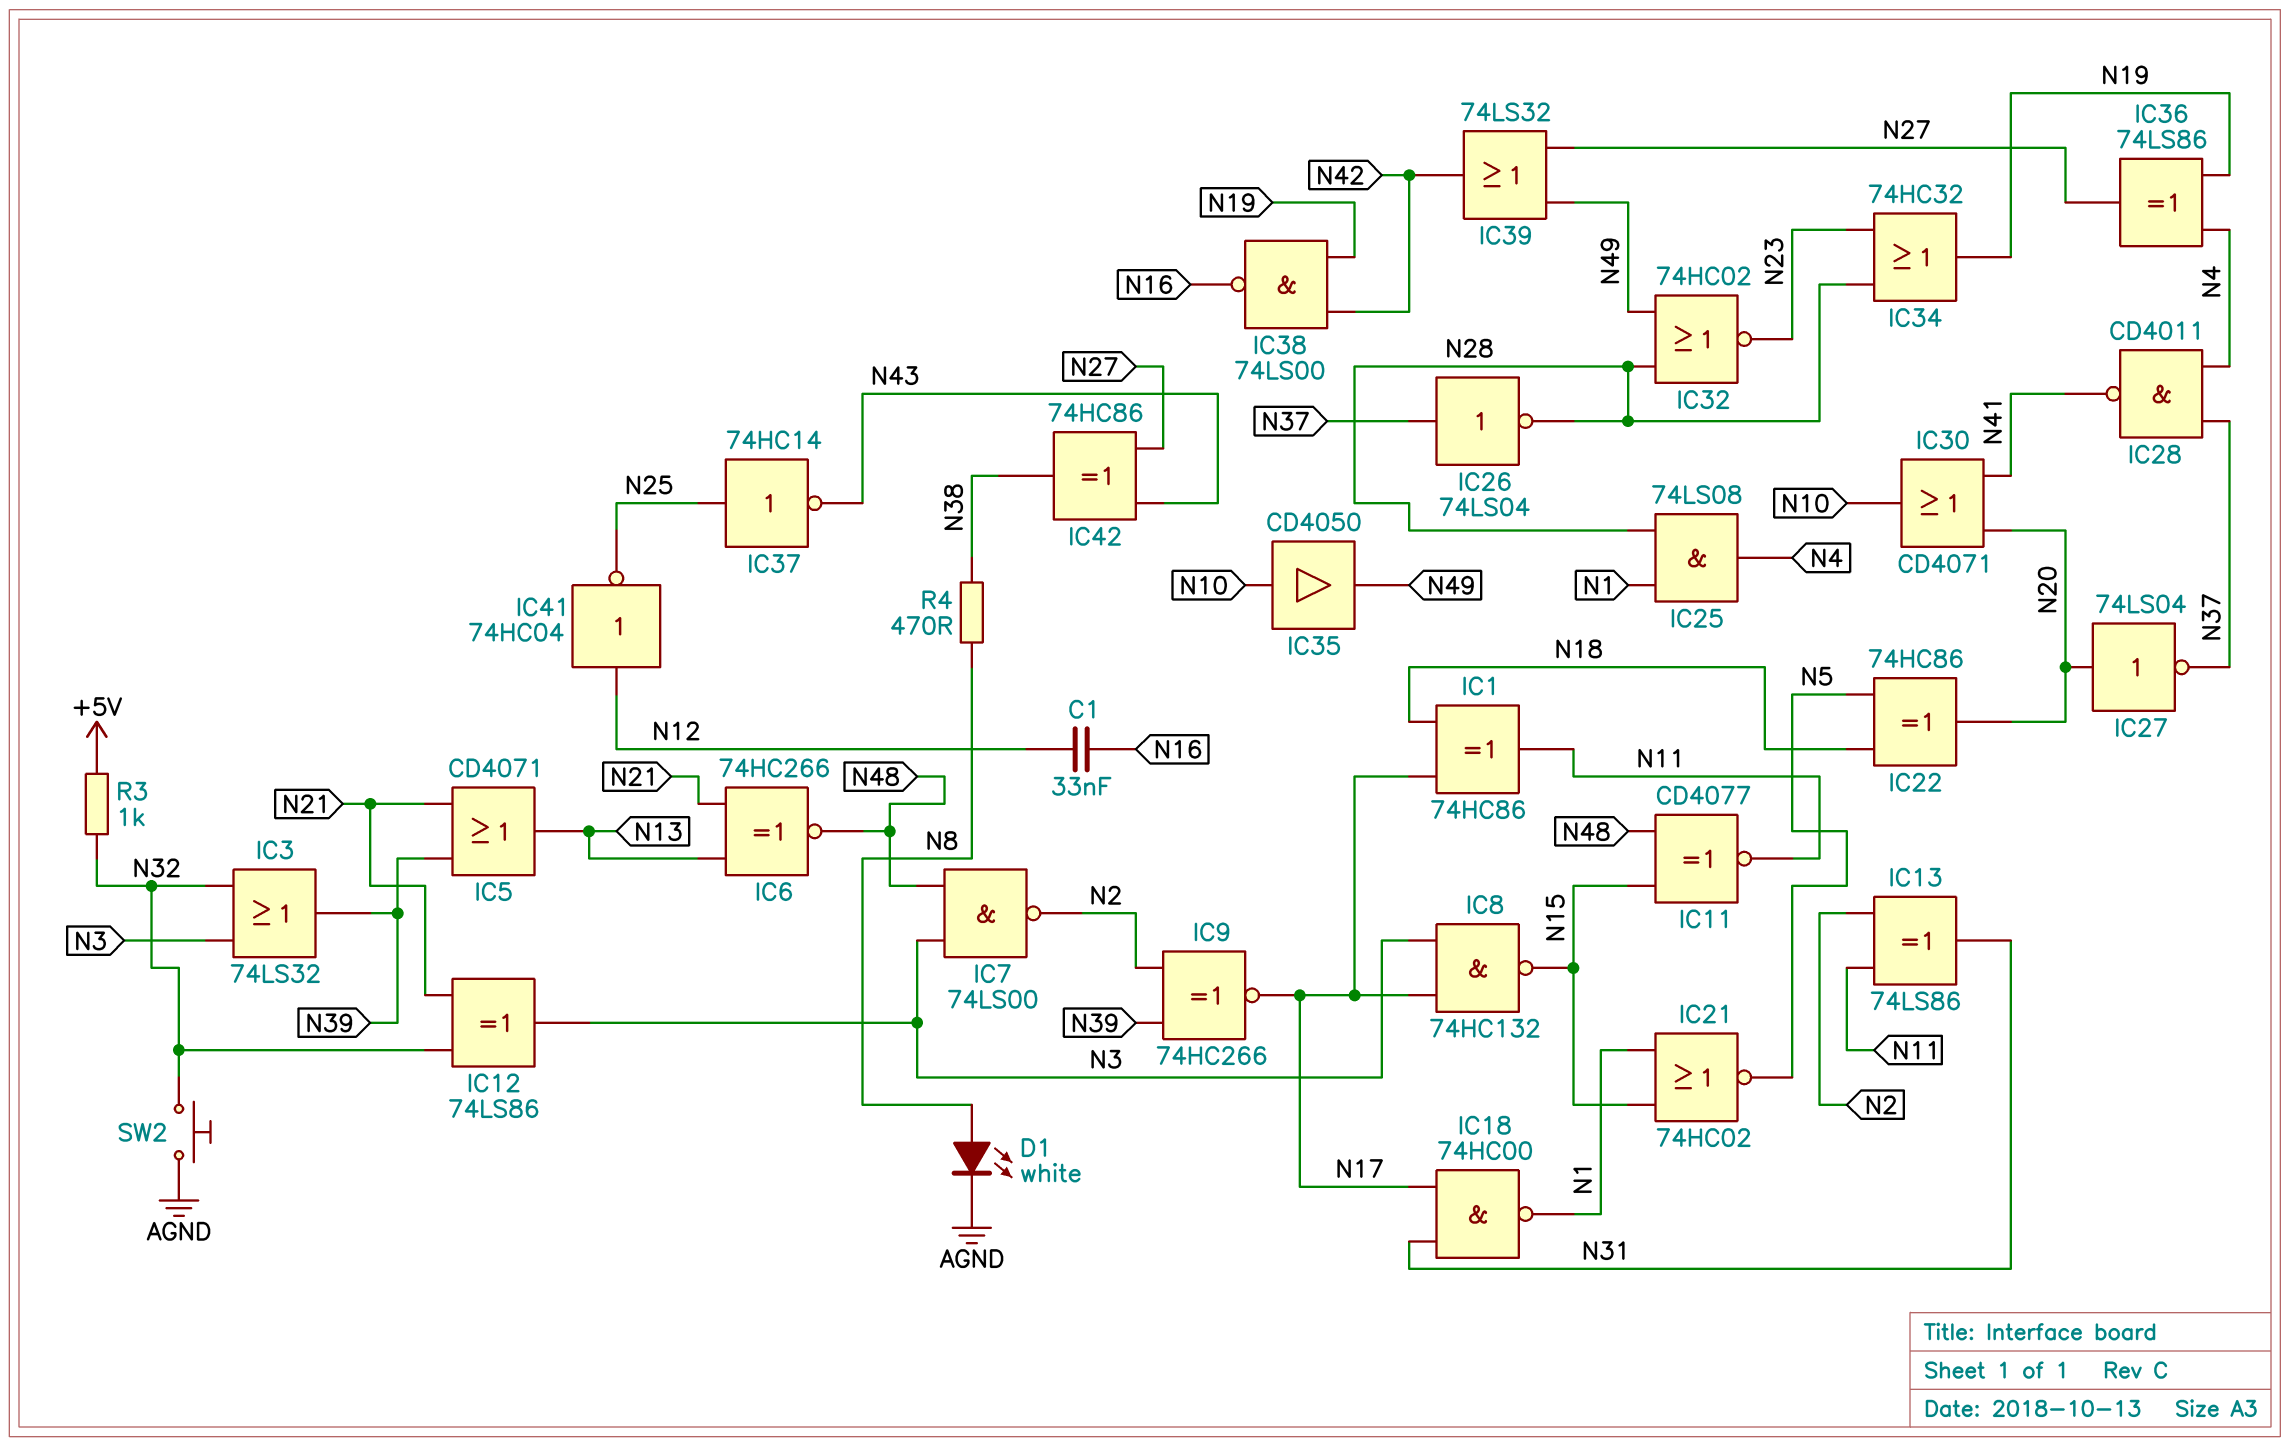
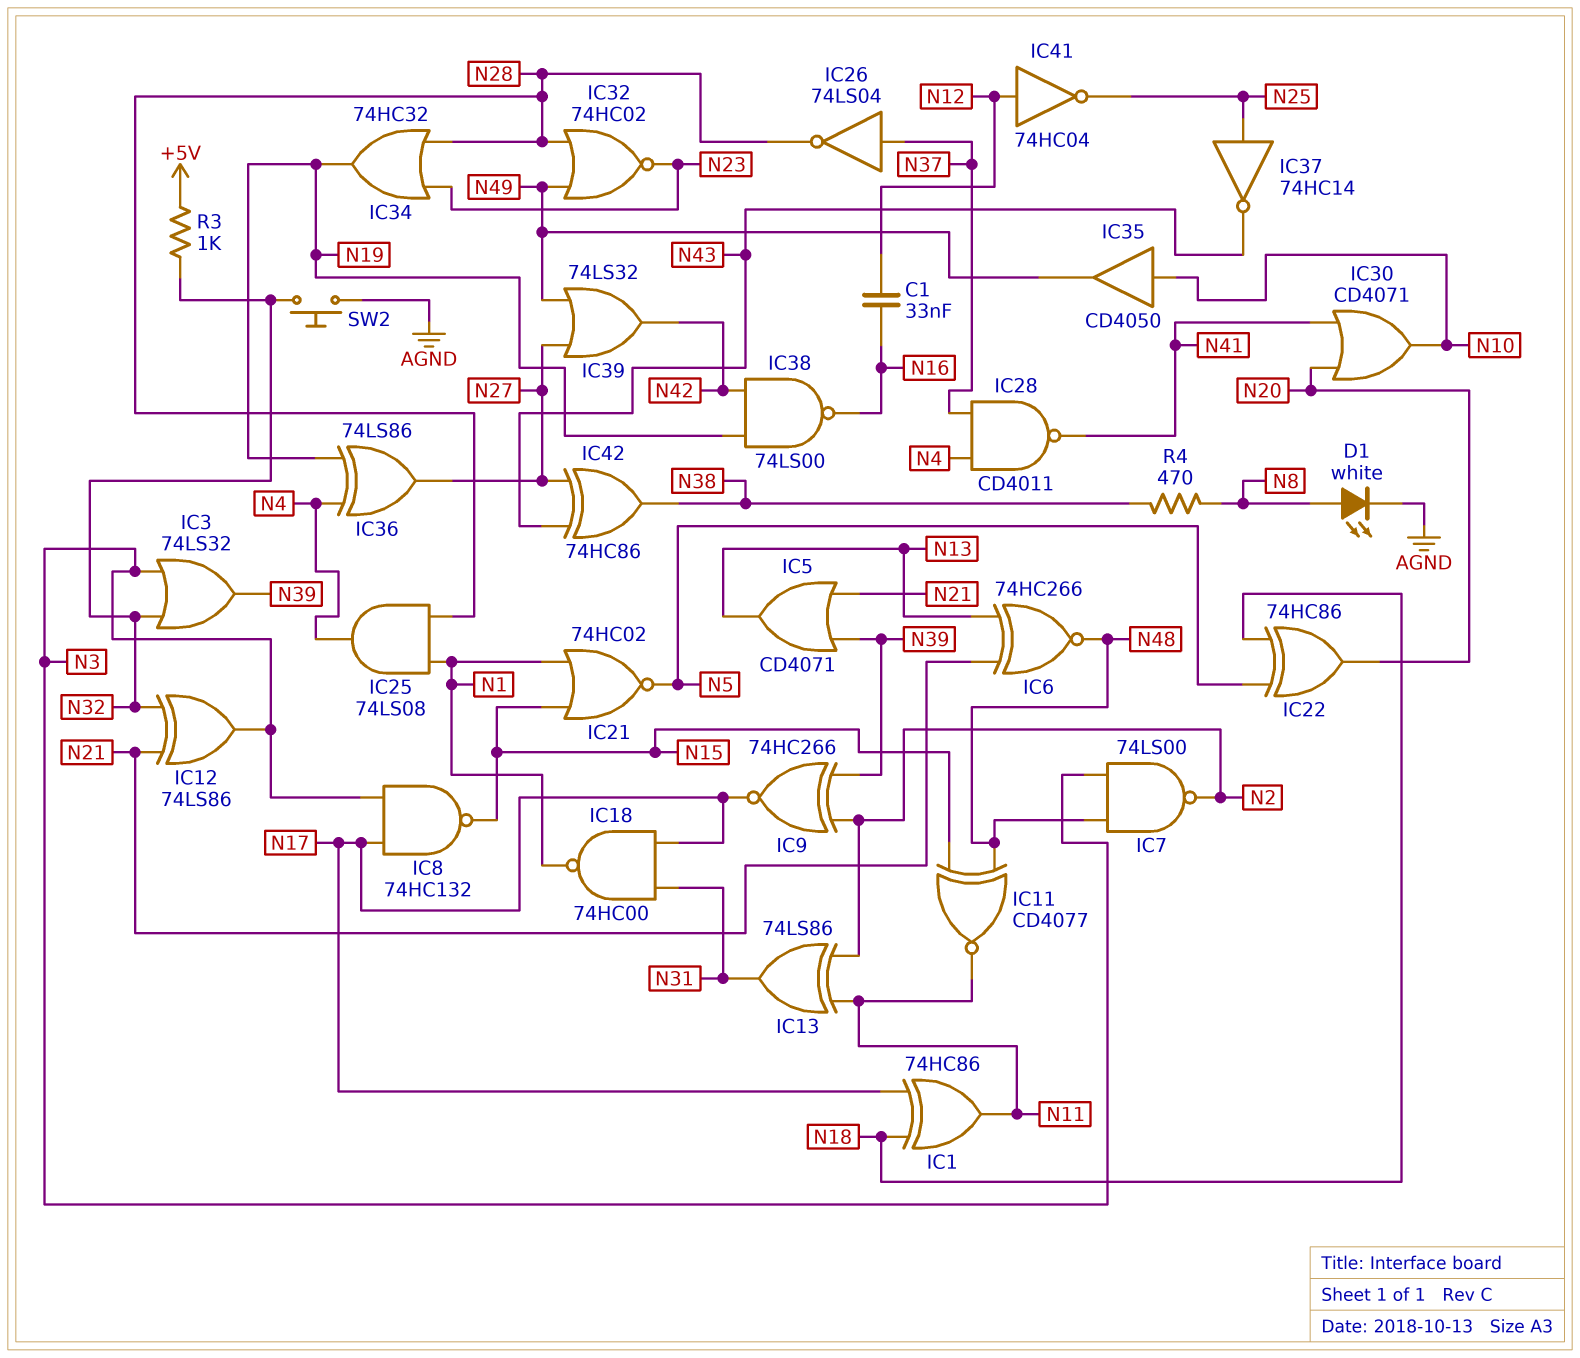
IC27: NOT 74LS04 (in N20, out N37) -> none

